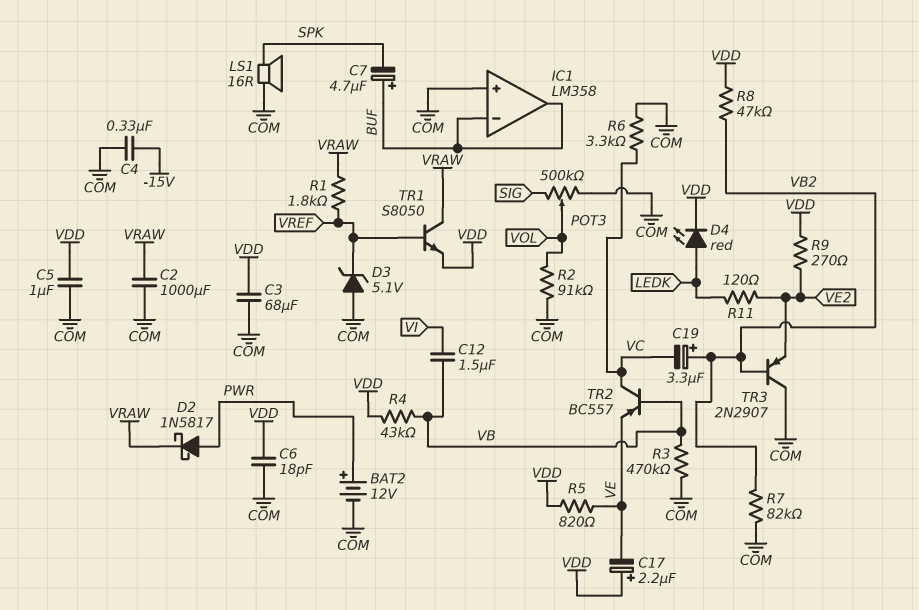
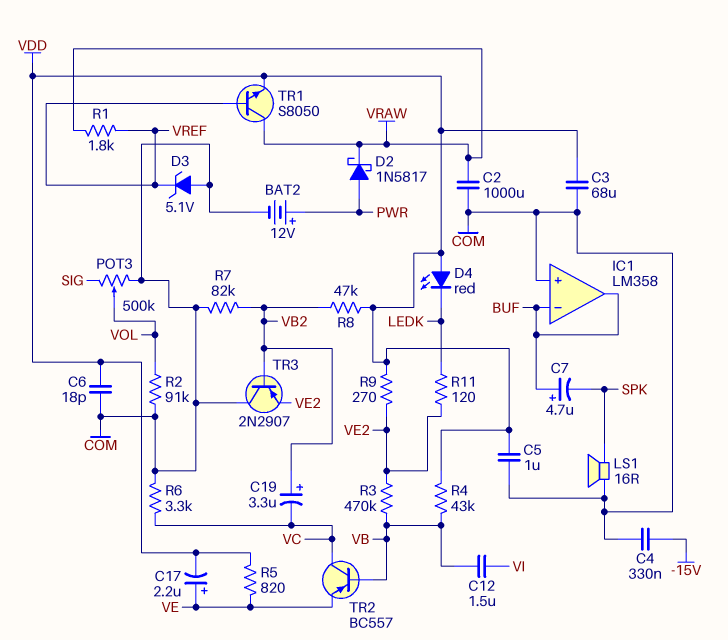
C17: 2.2uF (plus VDD, minus VE) -> 2.2uF (plus VE, minus VDD)
D4: LED red (A LEDK, K VDD) -> LED red (A VDD, K LEDK)
R3: 470k (COM, VB) -> 470k (VB, VE2)

